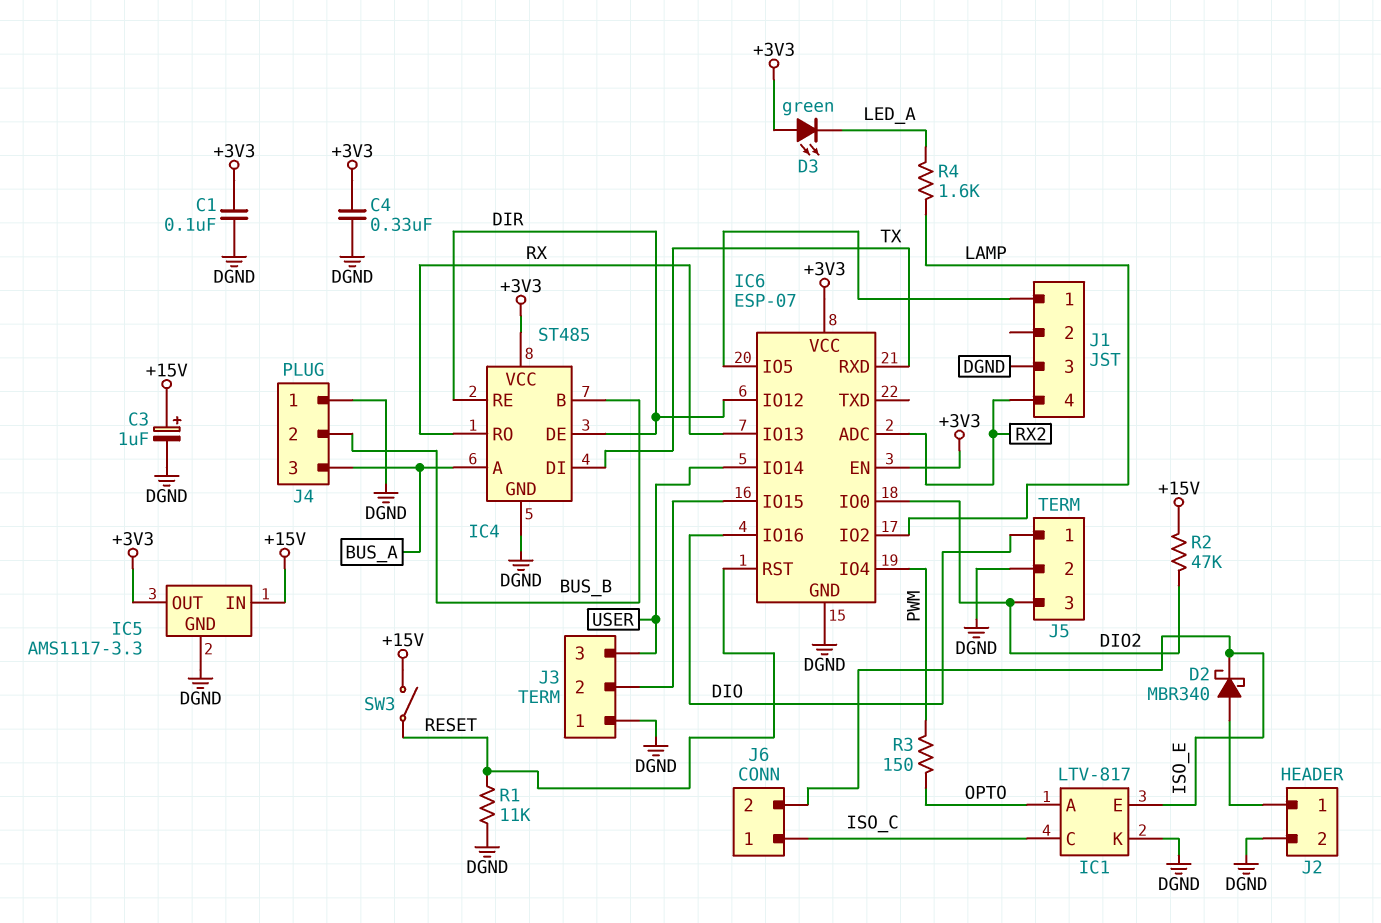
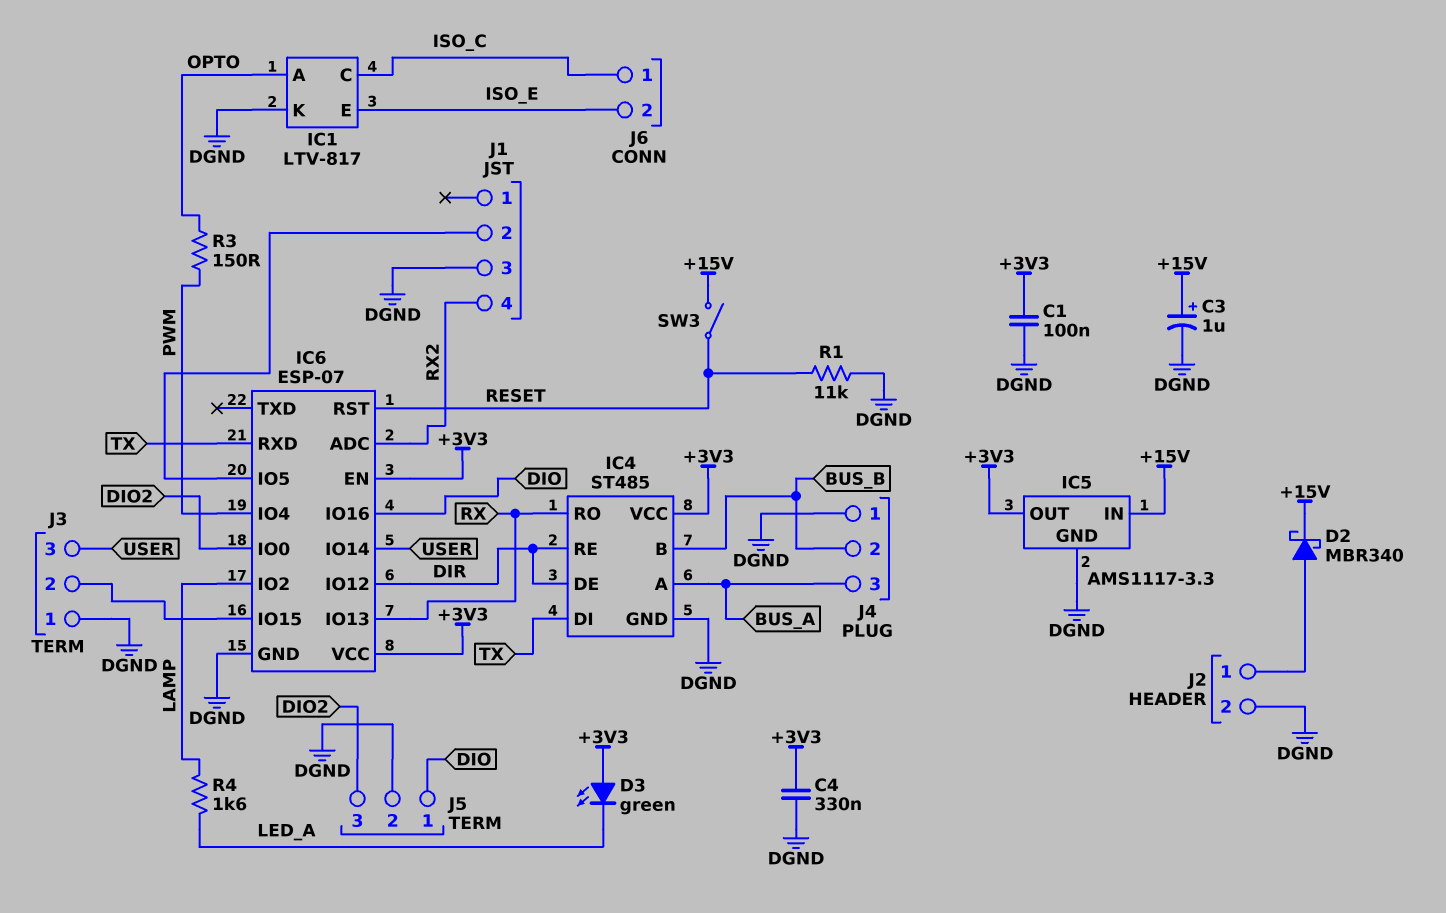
D2: schottky MBR340 (A J2/1, K ISO_E) -> schottky MBR340 (A J2/1, K +15V)
J1 pin 1: IC6/IO5 -> none
J1 pin 2: none -> IC6/IO5
R2: 47k (+15V, DIO2) -> none

